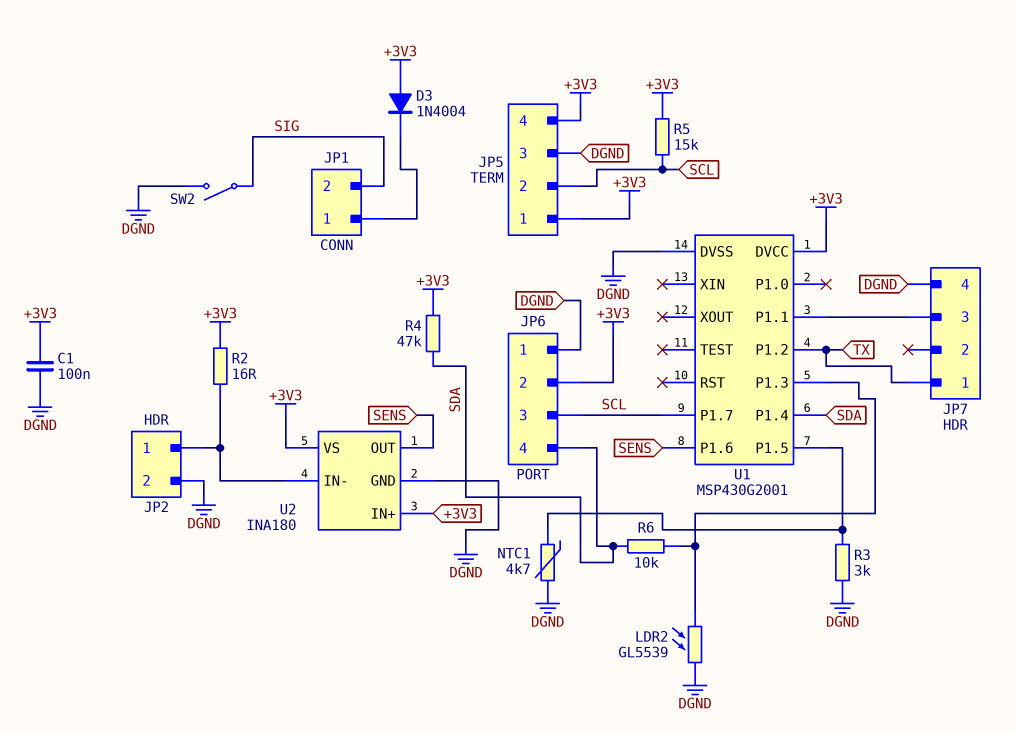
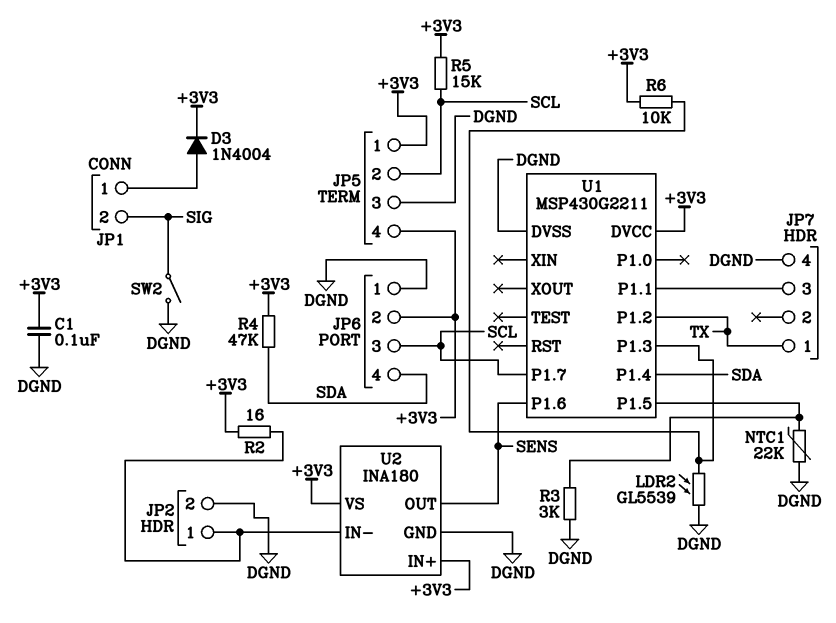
D3: diode 1N4004 (A +3V3, K JP1/1) -> diode 1N4004 (A JP1/1, K +3V3)
NTC1: 4.7k (DGND, U1/P1.5) -> 22k (DGND, U1/P1.5)
R6: 10k (SDA, U1/P1.3) -> 10k (+3V3, U1/P1.3)
U1: MSP430G2001 -> MSP430G2211

